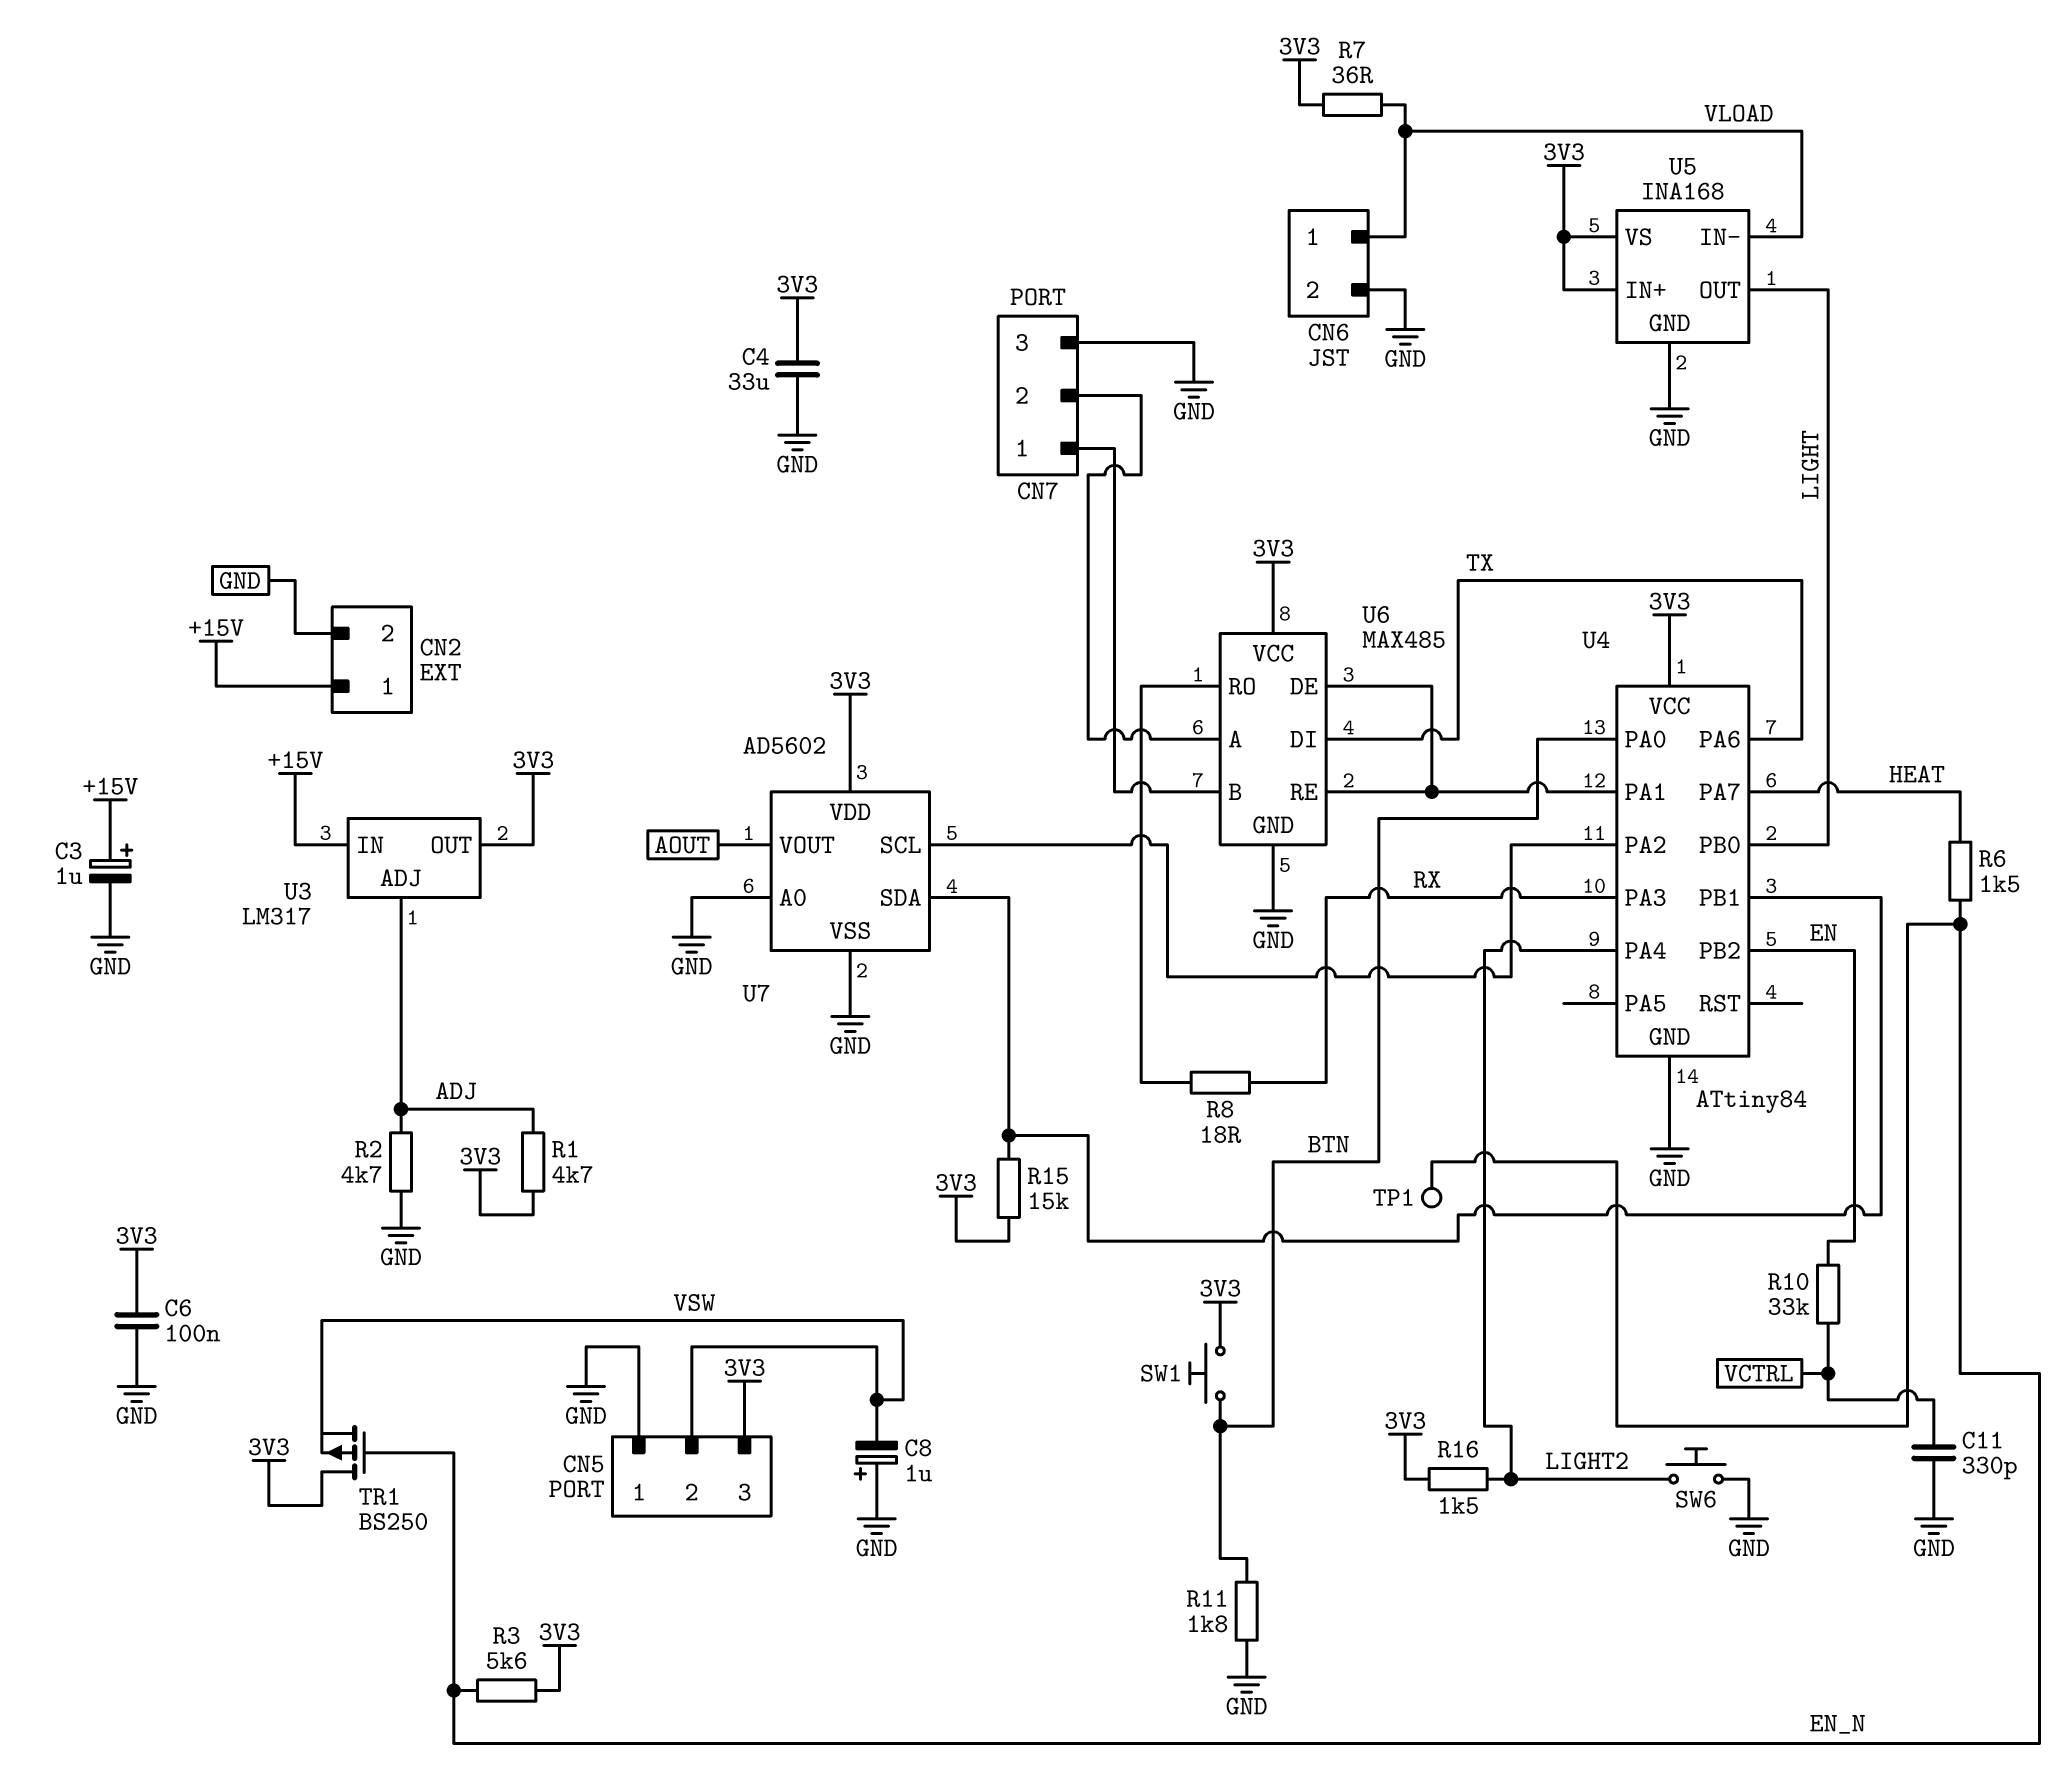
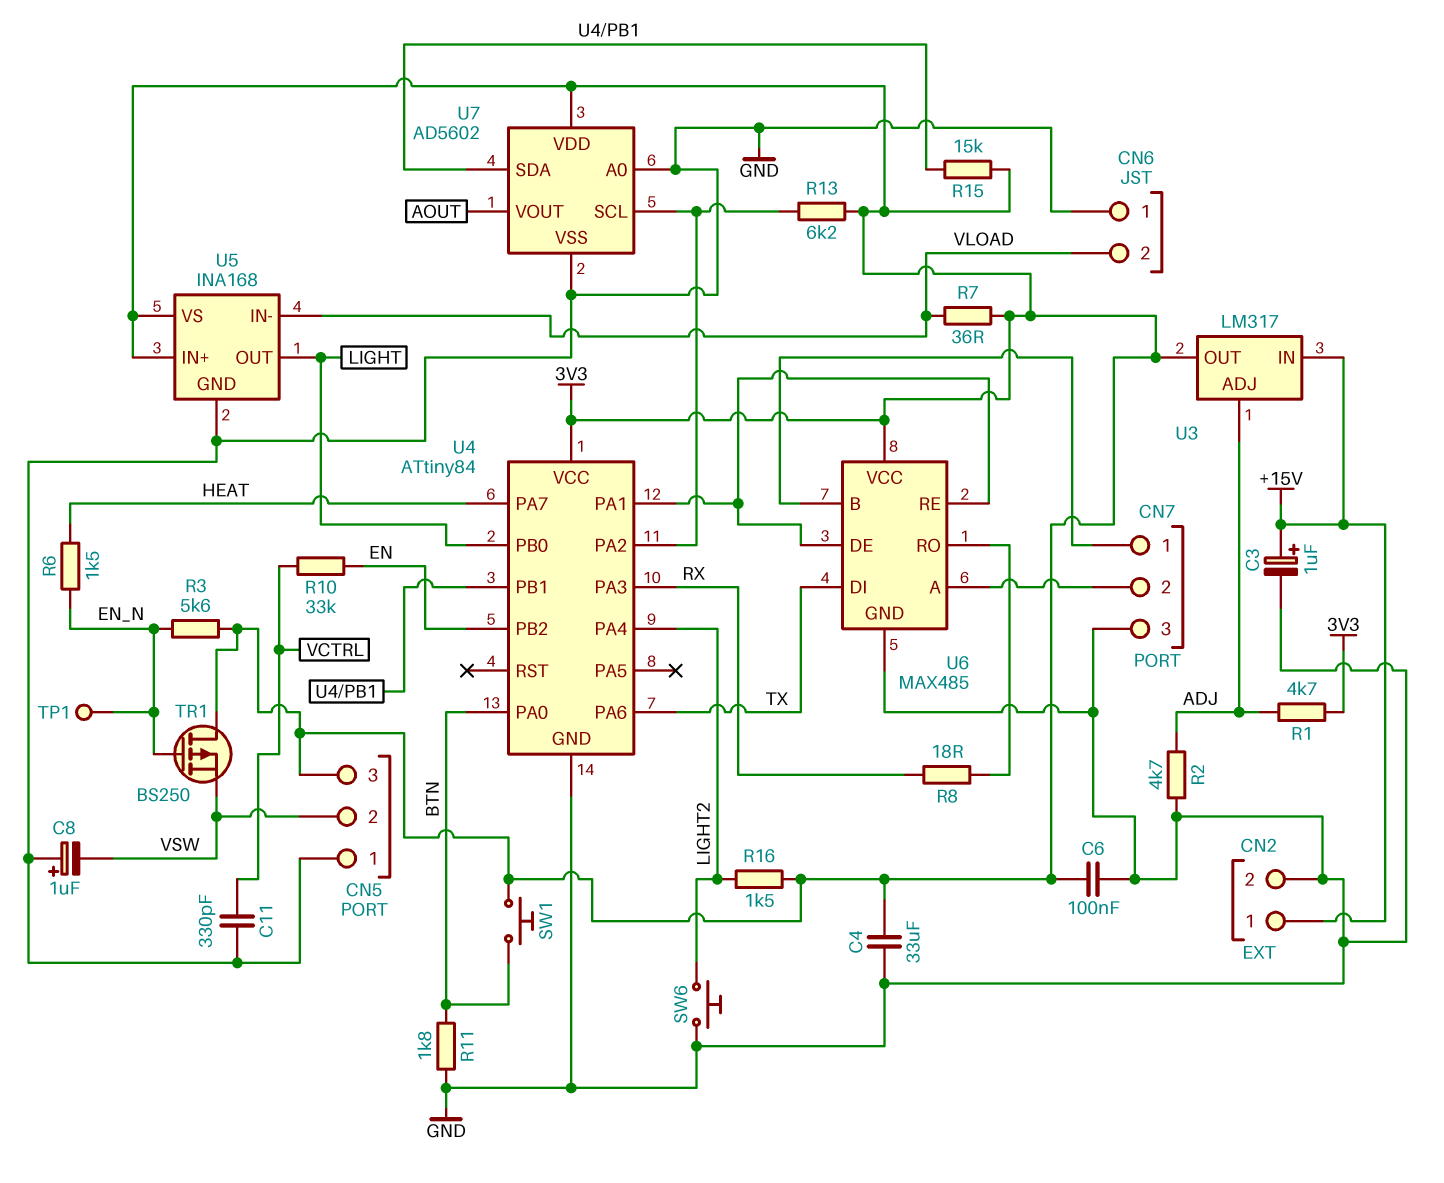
CN6 pin 1: VLOAD -> GND
CN6 pin 2: GND -> VLOAD
R13: none -> 6.2k (3V3, U4/PA2)

